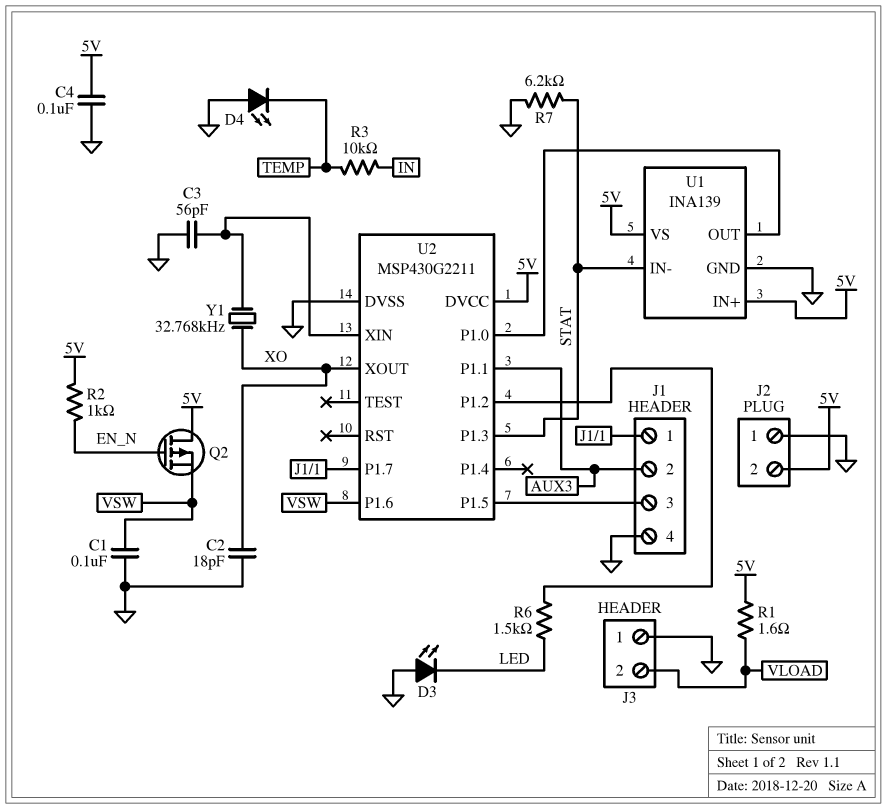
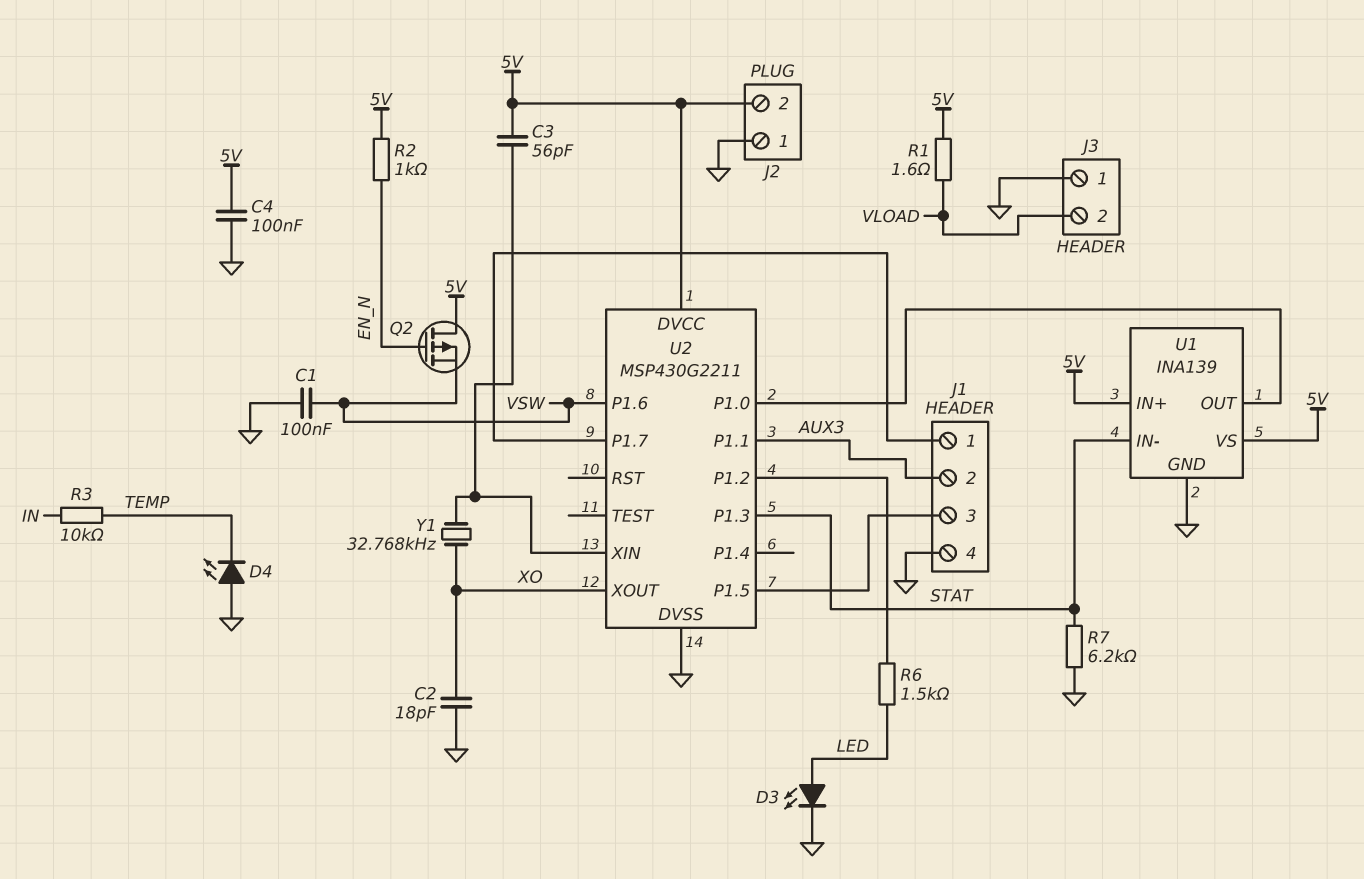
C3: 56pF (GND, U2/XIN) -> 56pF (5V, U2/XIN)
D3: LED (A GND, K LED) -> LED (A LED, K GND)

